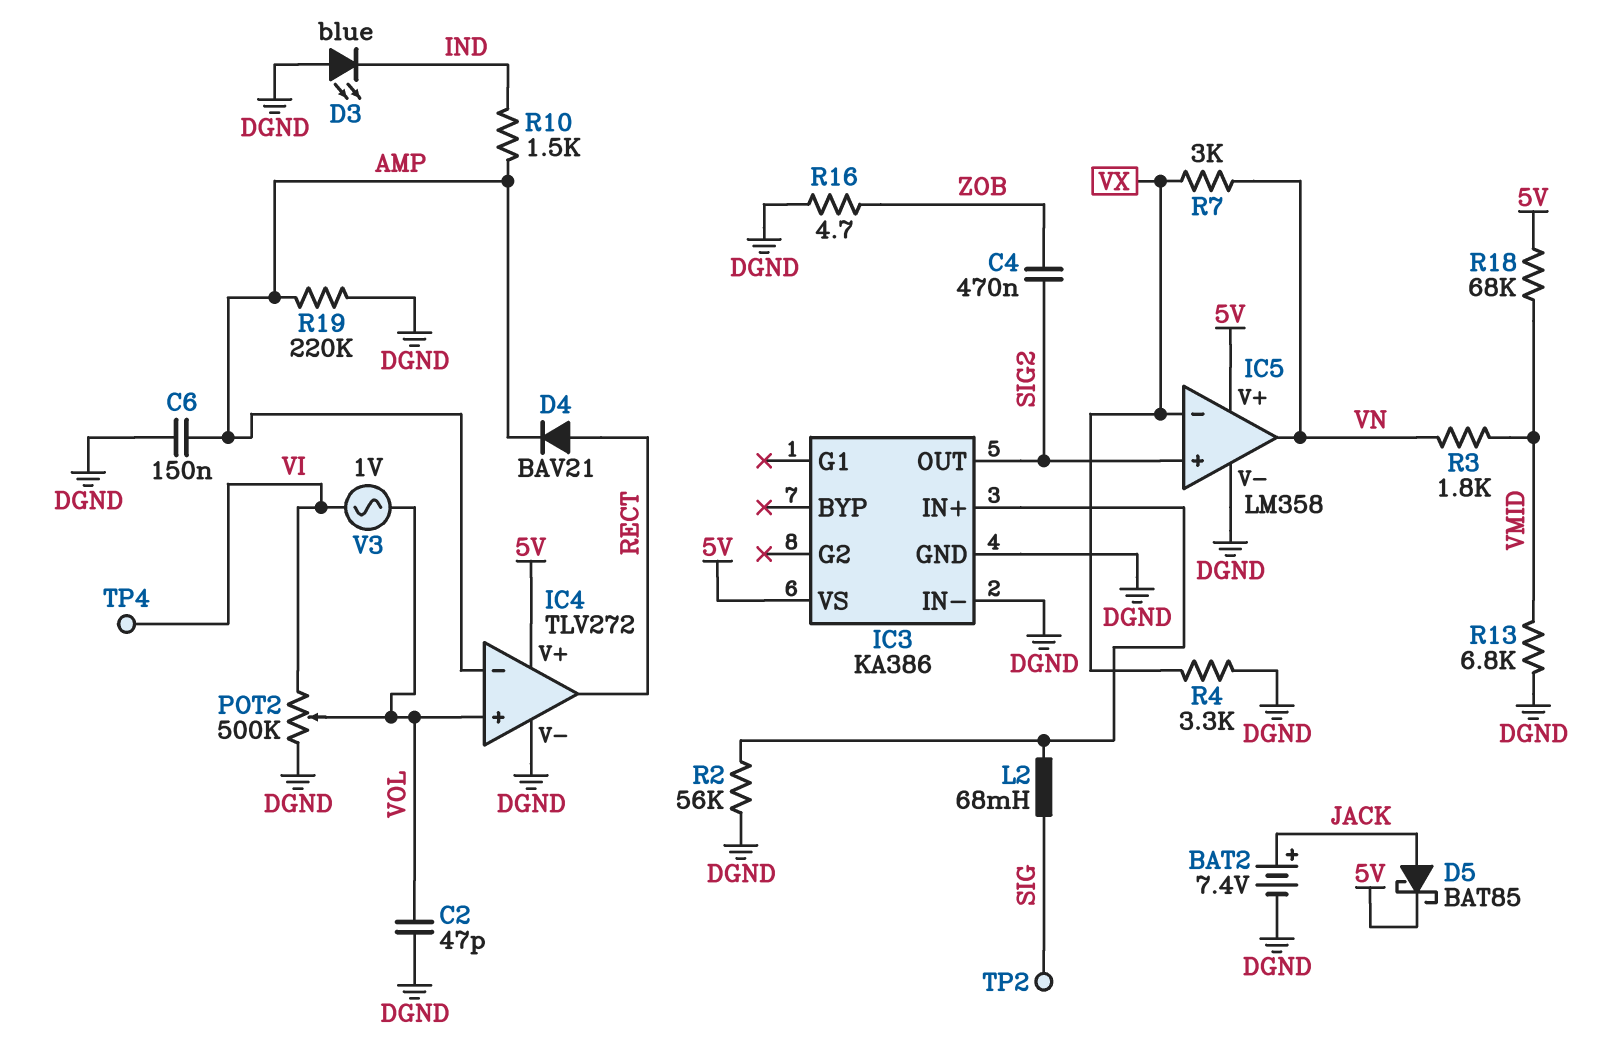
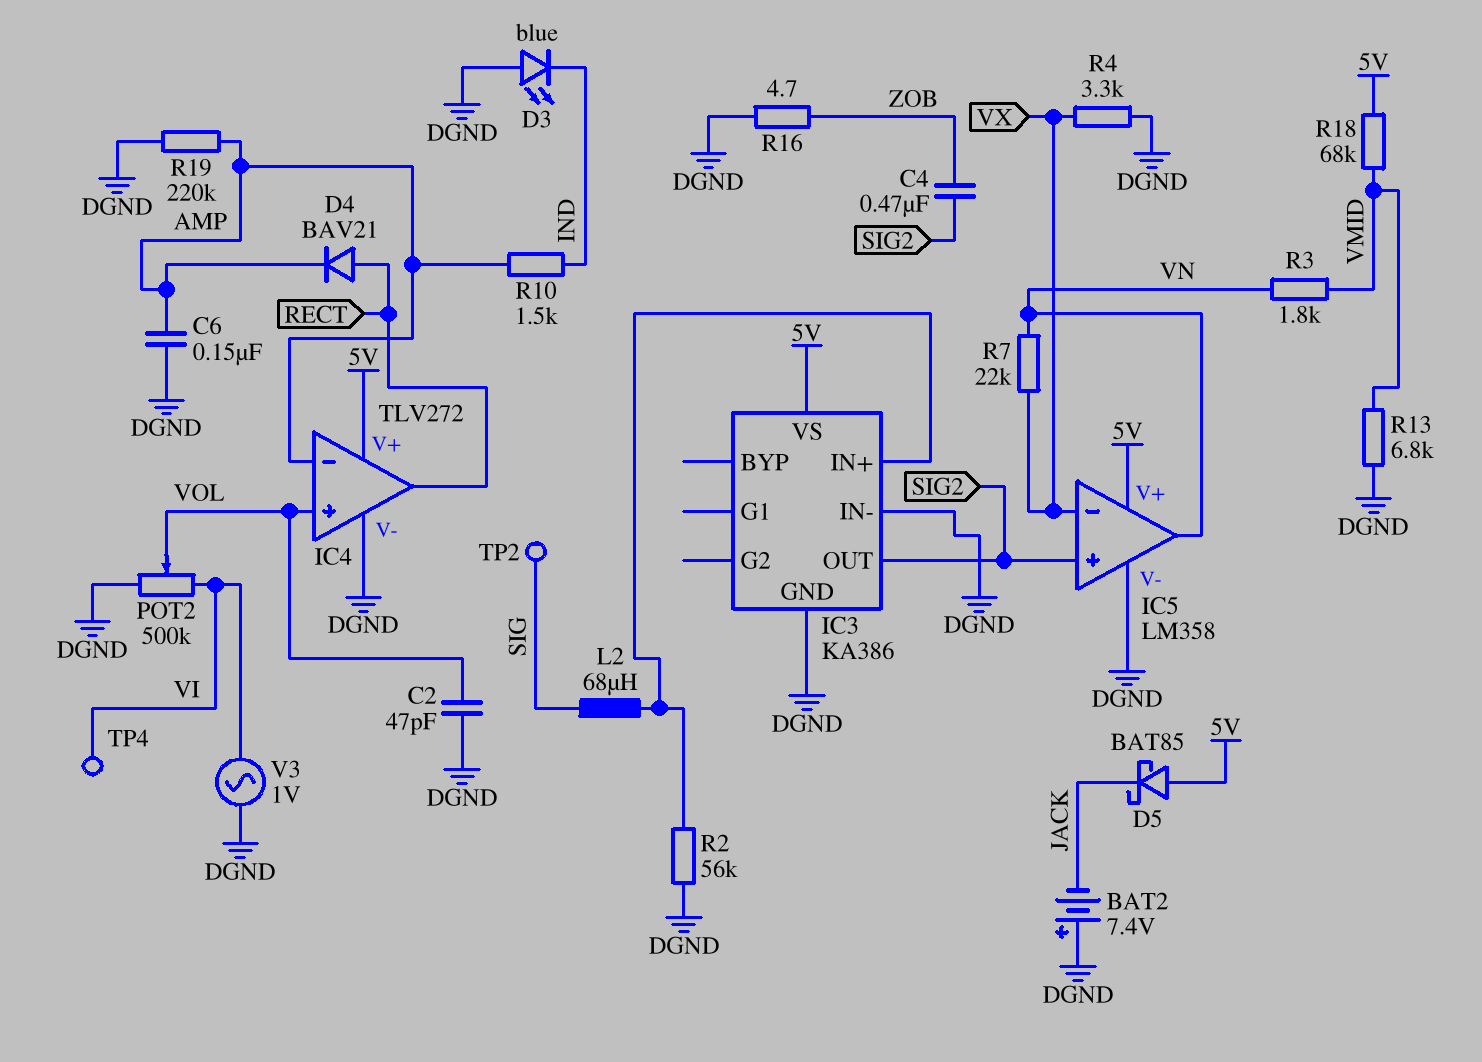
BAT2: 7.4V (plus JACK, minus DGND) -> 7.4V (plus DGND, minus JACK)
D5: schottky BAT85 (A JACK, K 5V) -> schottky BAT85 (A 5V, K JACK)
L2: 68mH (IC3/IN+, SIG) -> 68uH (IC3/IN+, SIG)
R7: 3k (VN, VX) -> 22k (VN, VX)
V3: AC 1V (VI, VOL) -> AC 1V (DGND, VI)

